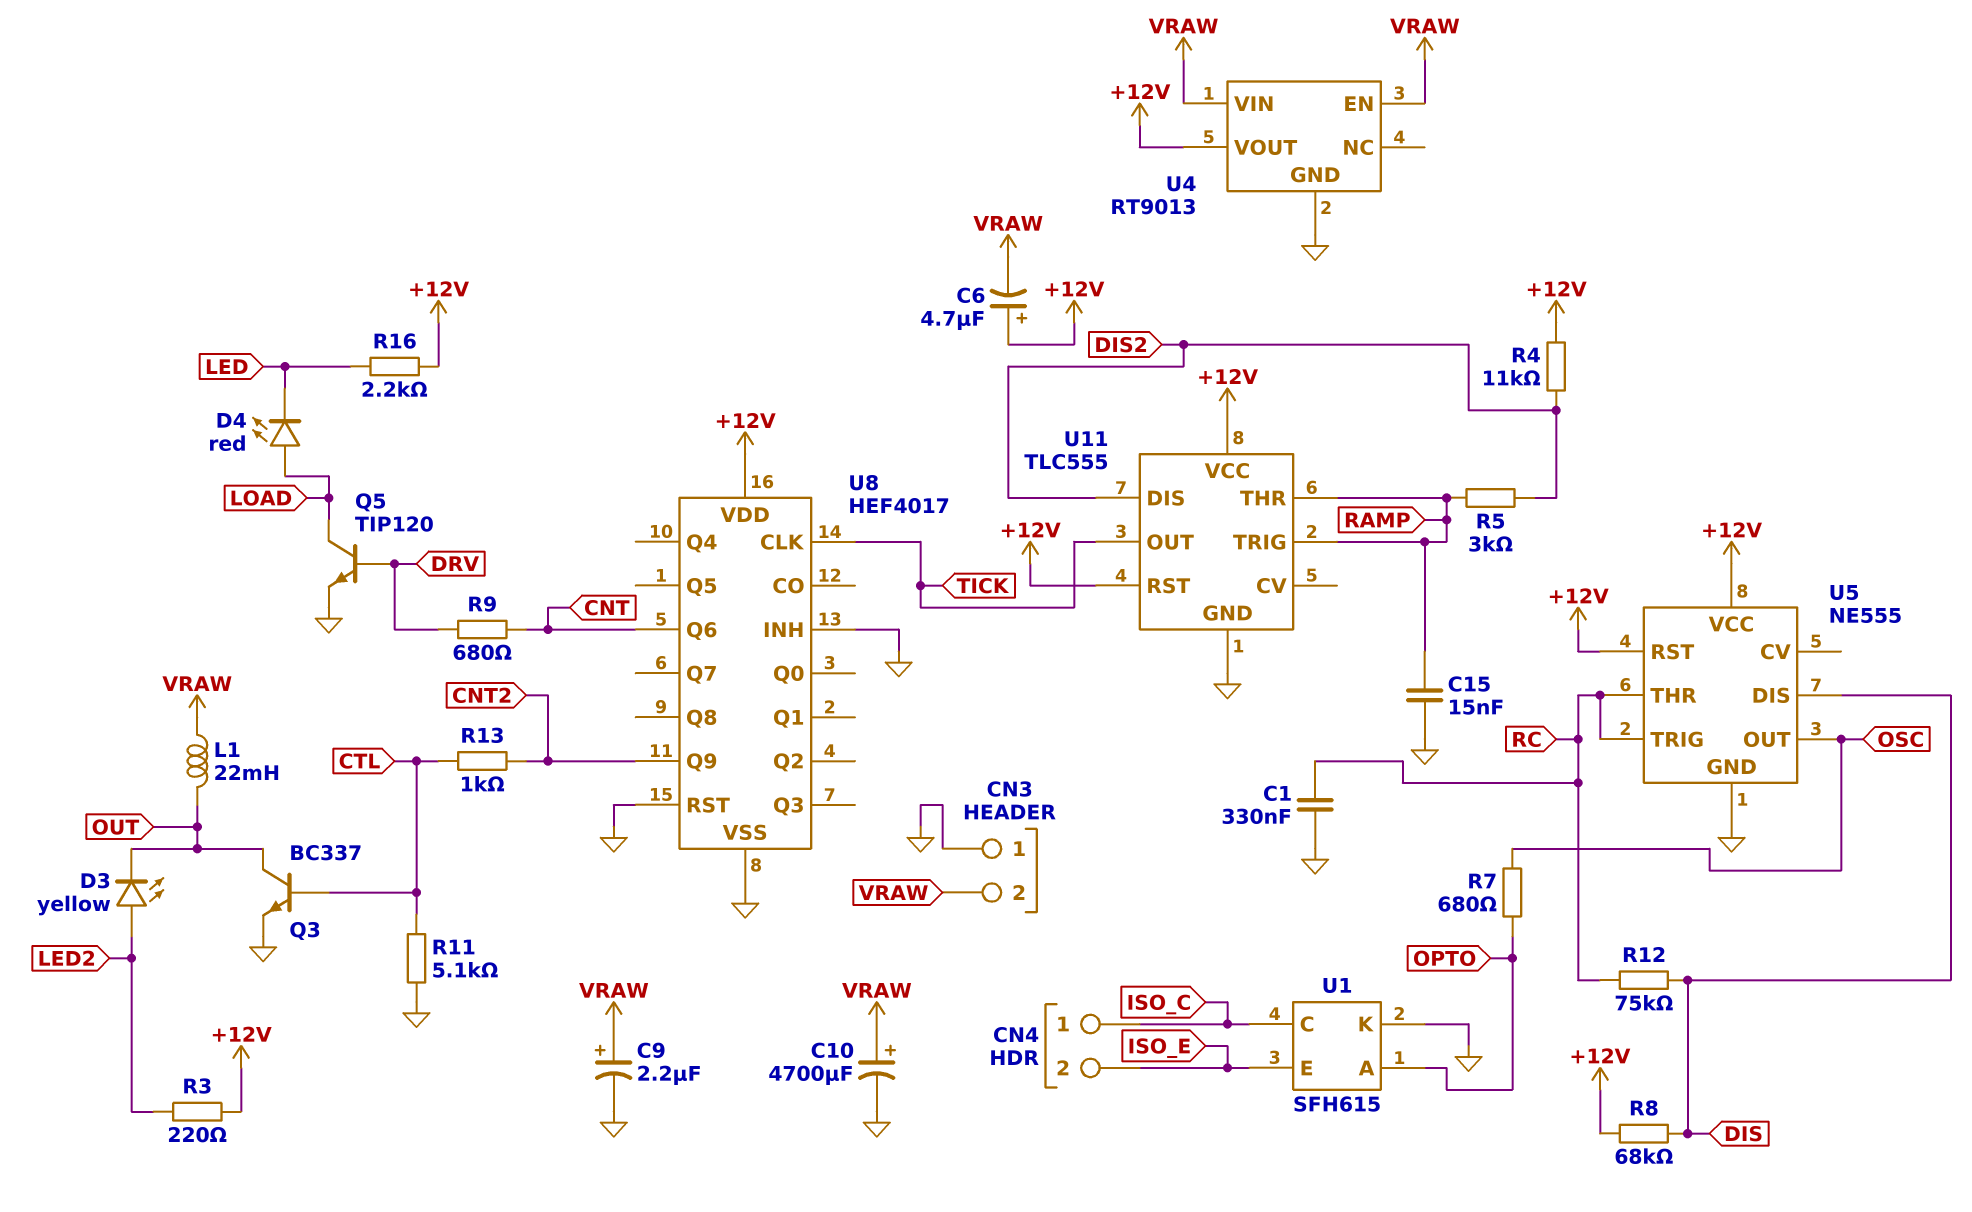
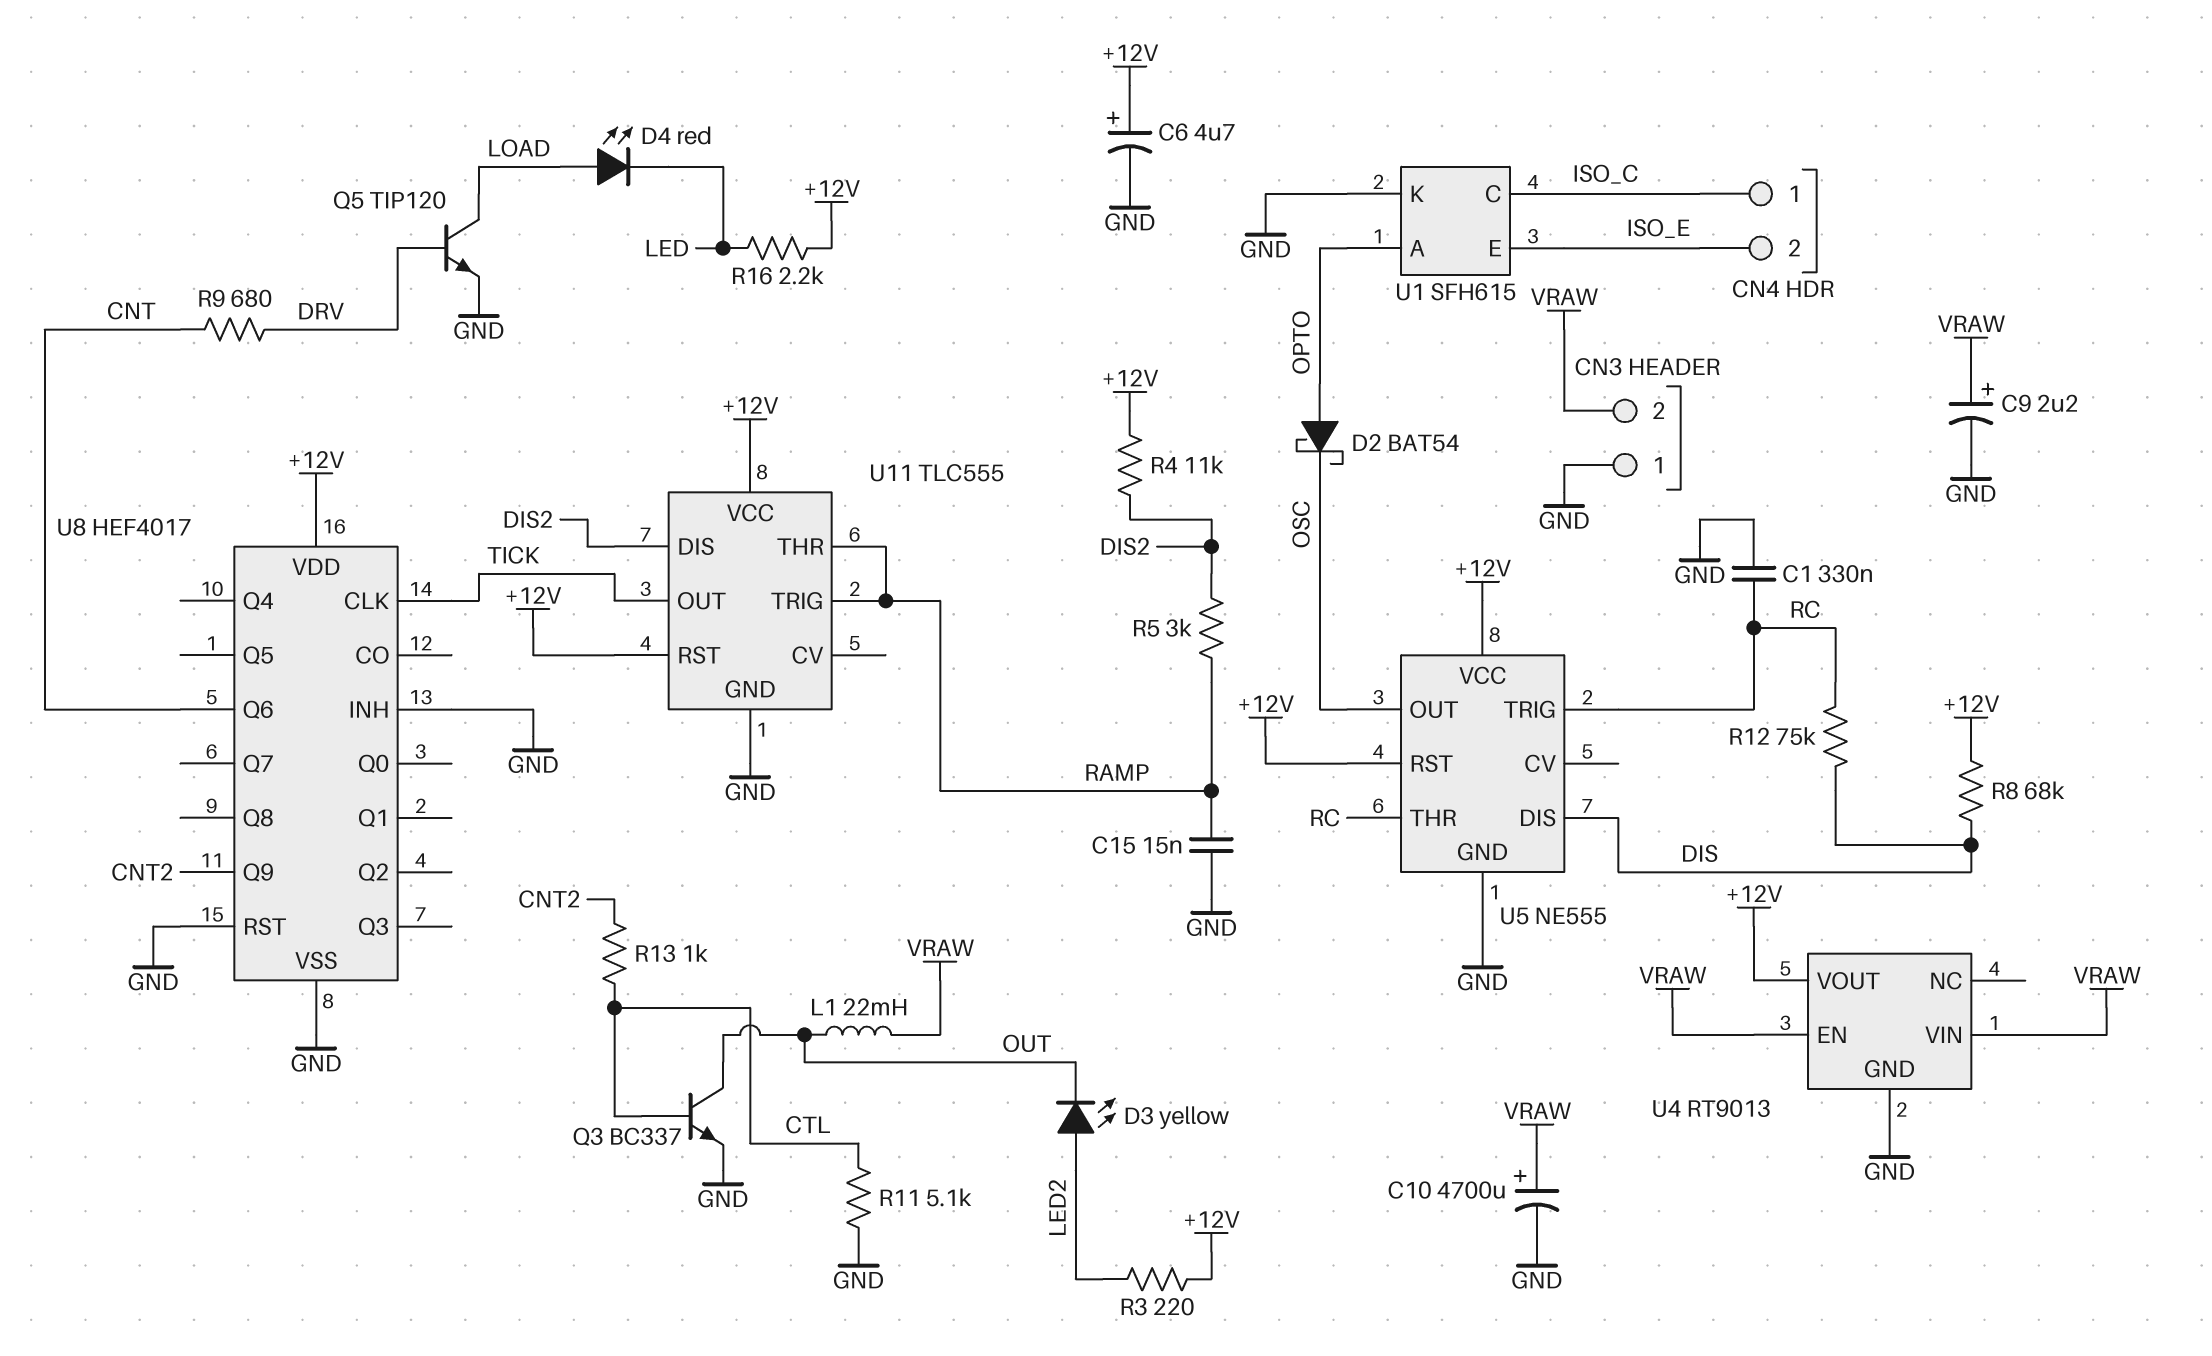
C6: 4.7uF (plus +12V, minus VRAW) -> 4.7uF (plus +12V, minus GND)
D2: none -> schottky BAT54 (A OPTO, K OSC)
R7: 680 (OPTO, OSC) -> none

